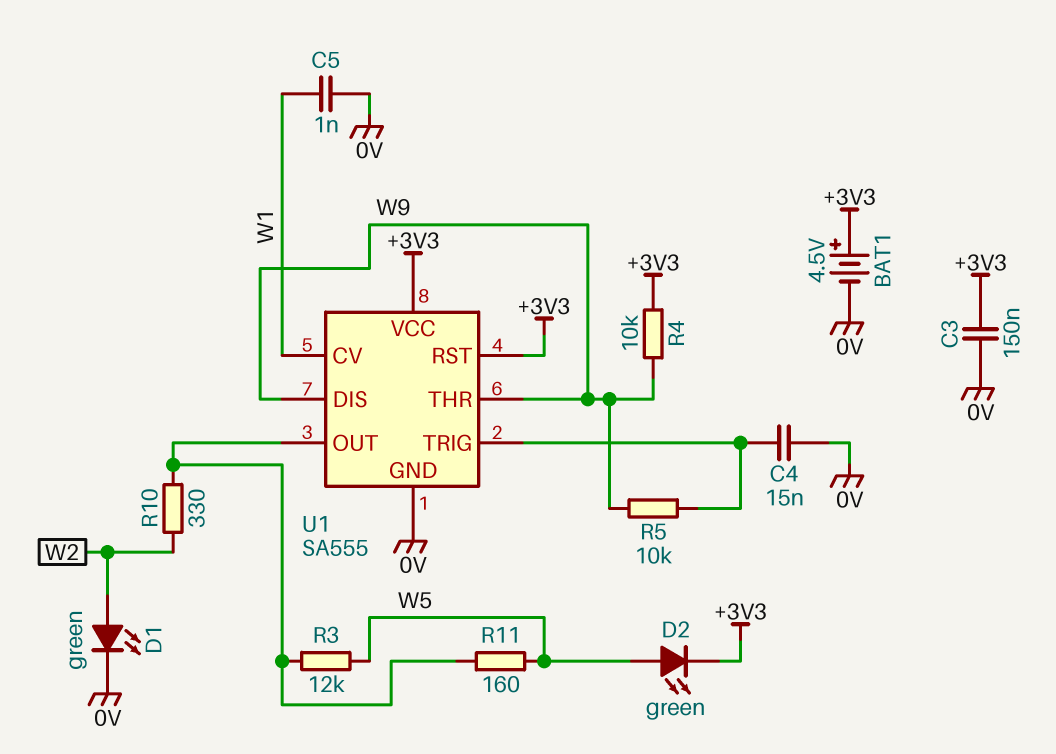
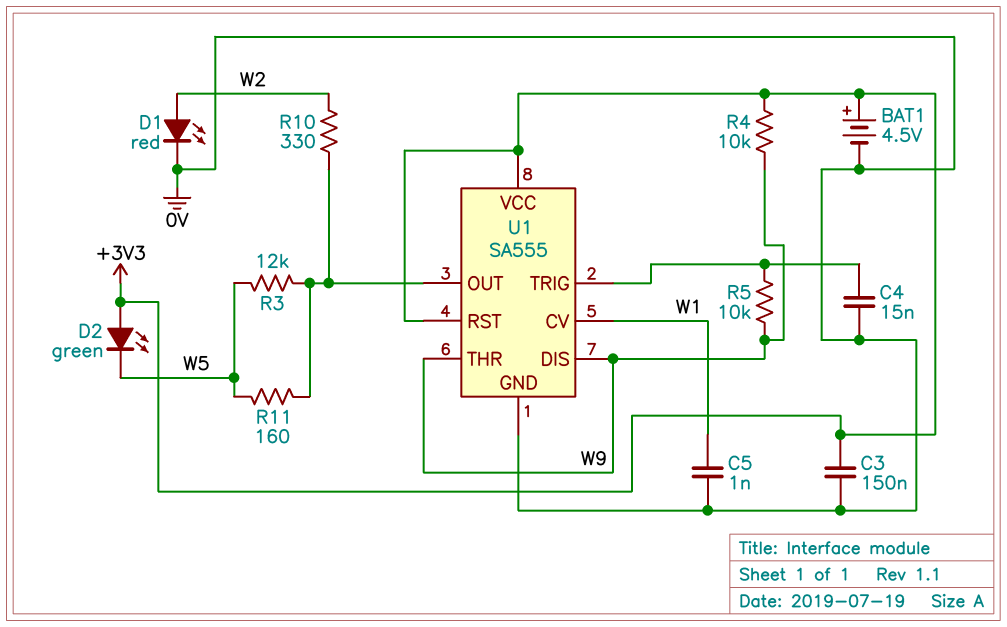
D1: LED green (A W2, K 0V) -> LED red (A W2, K 0V)
D2: LED green (A W5, K +3V3) -> LED green (A +3V3, K W5)

